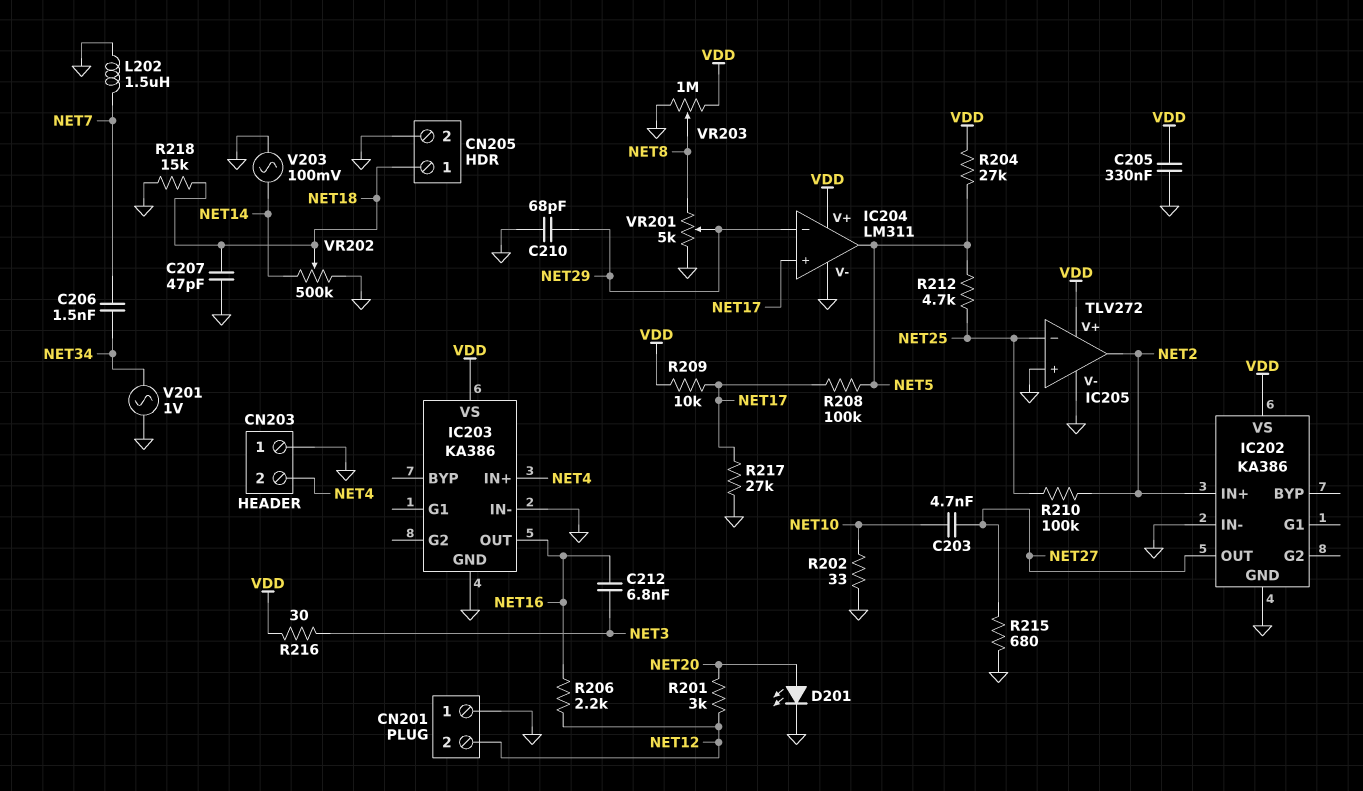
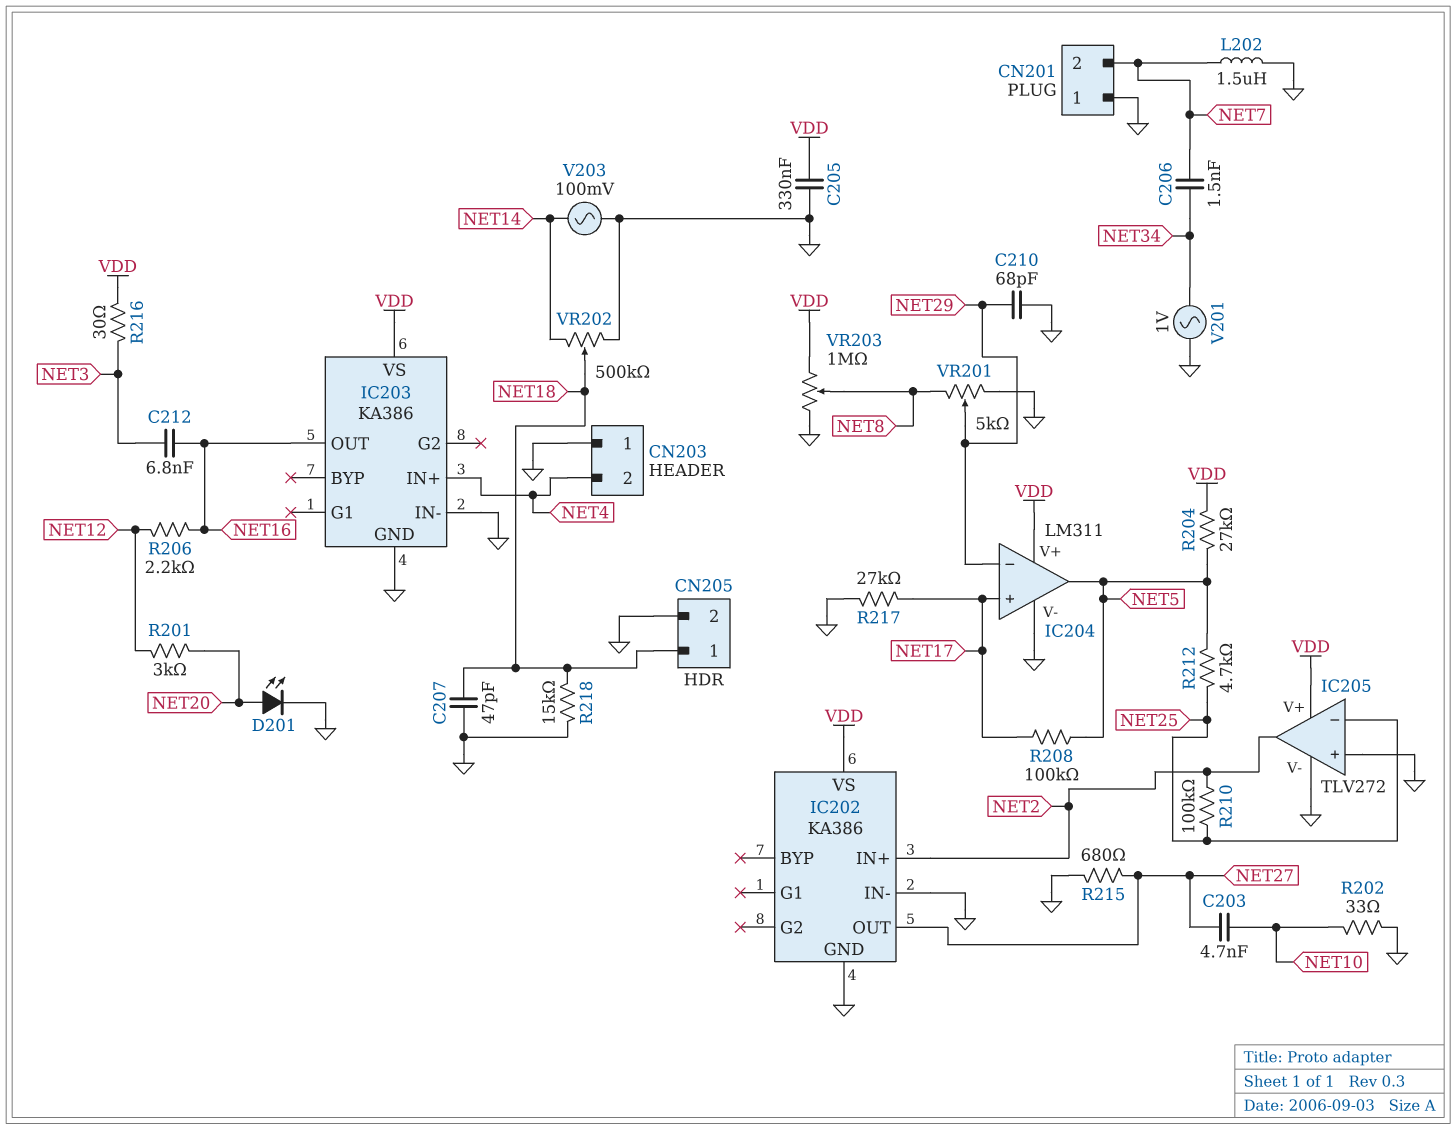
CN201 pin 2: NET12 -> NET7
R209: 10k (NET17, VDD) -> none

